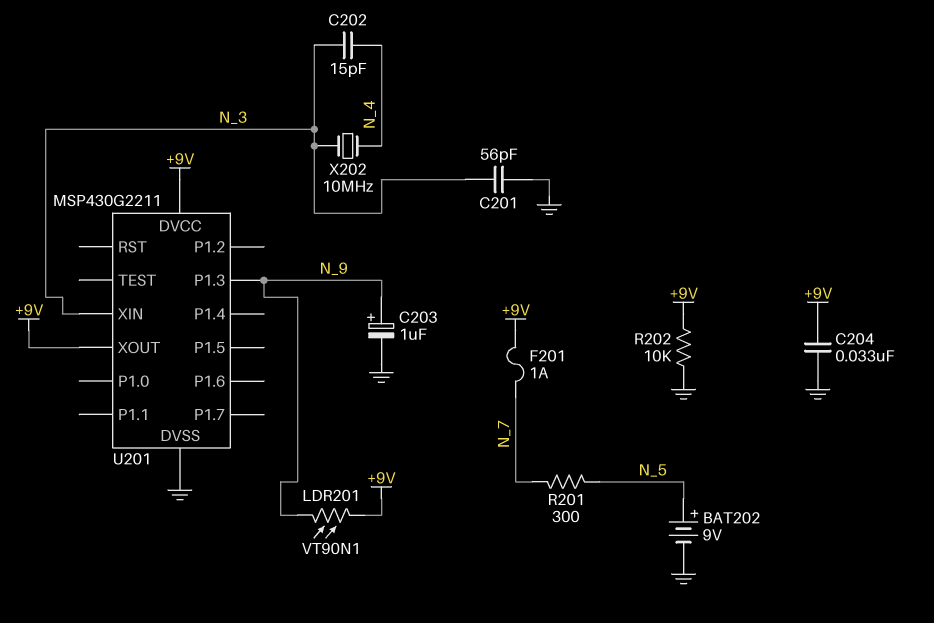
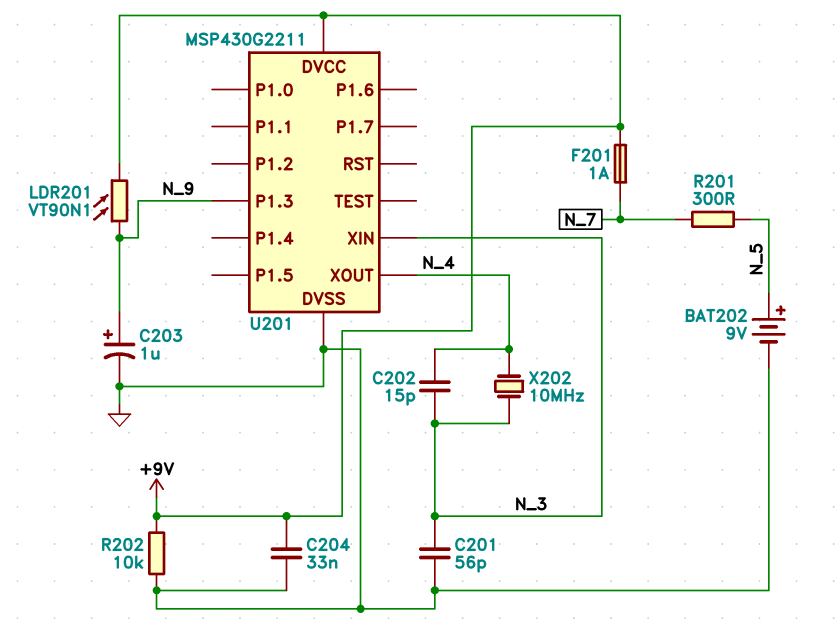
U201 pin XOUT: +9V -> N_4

